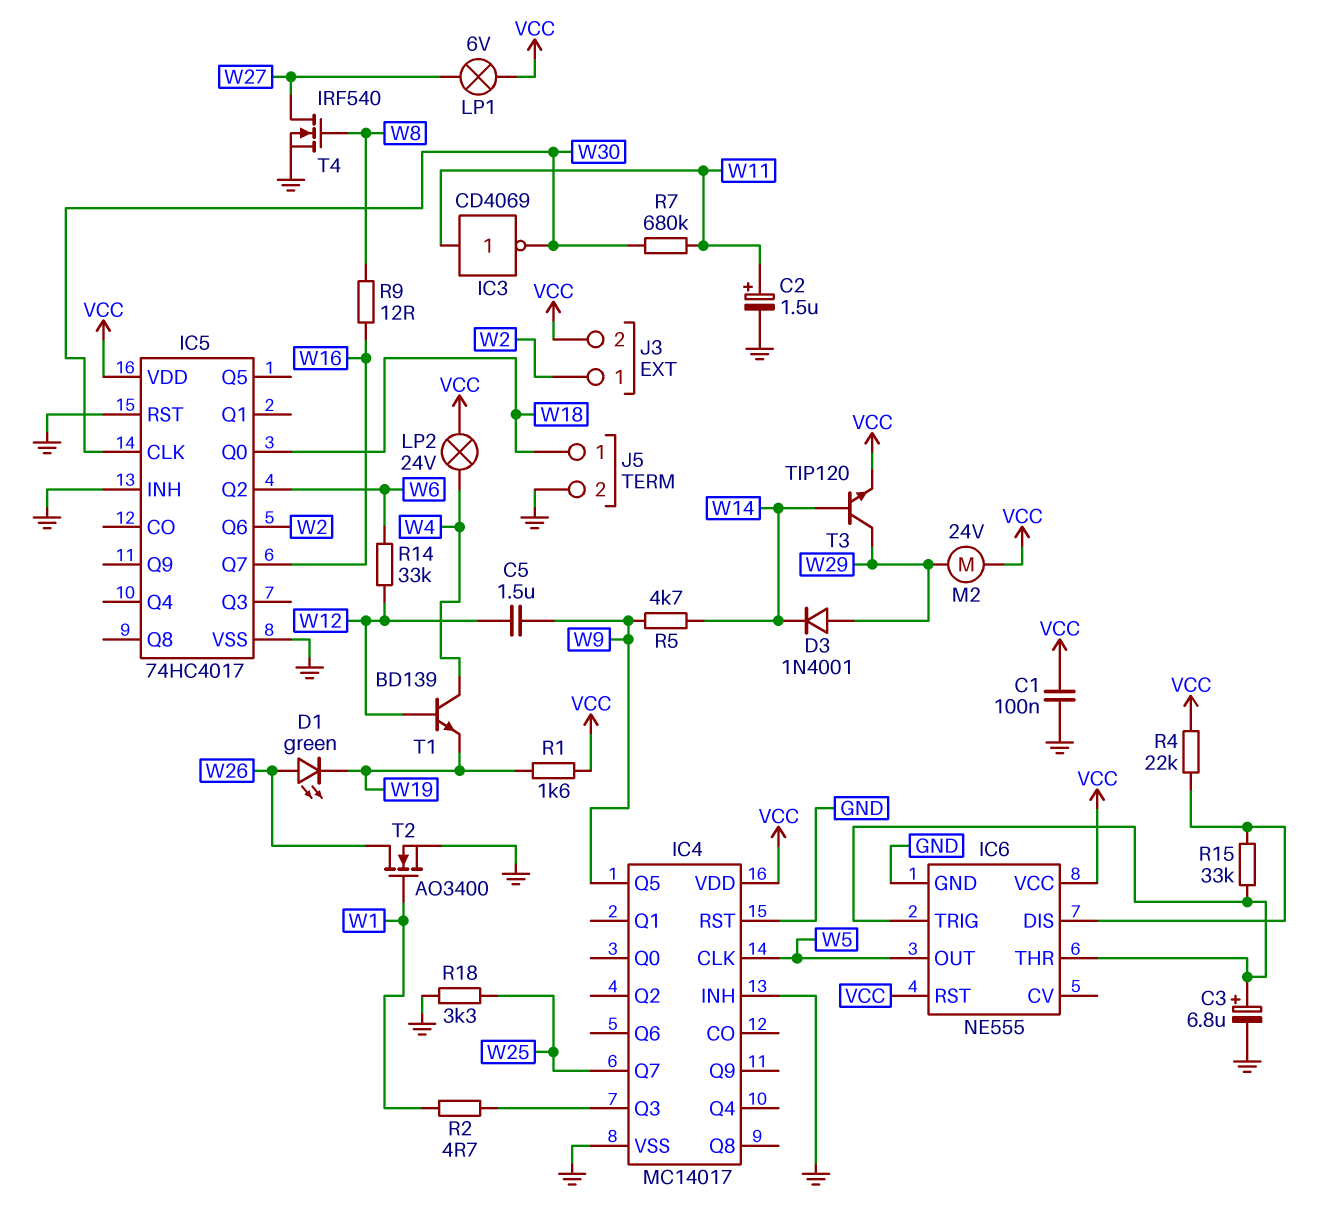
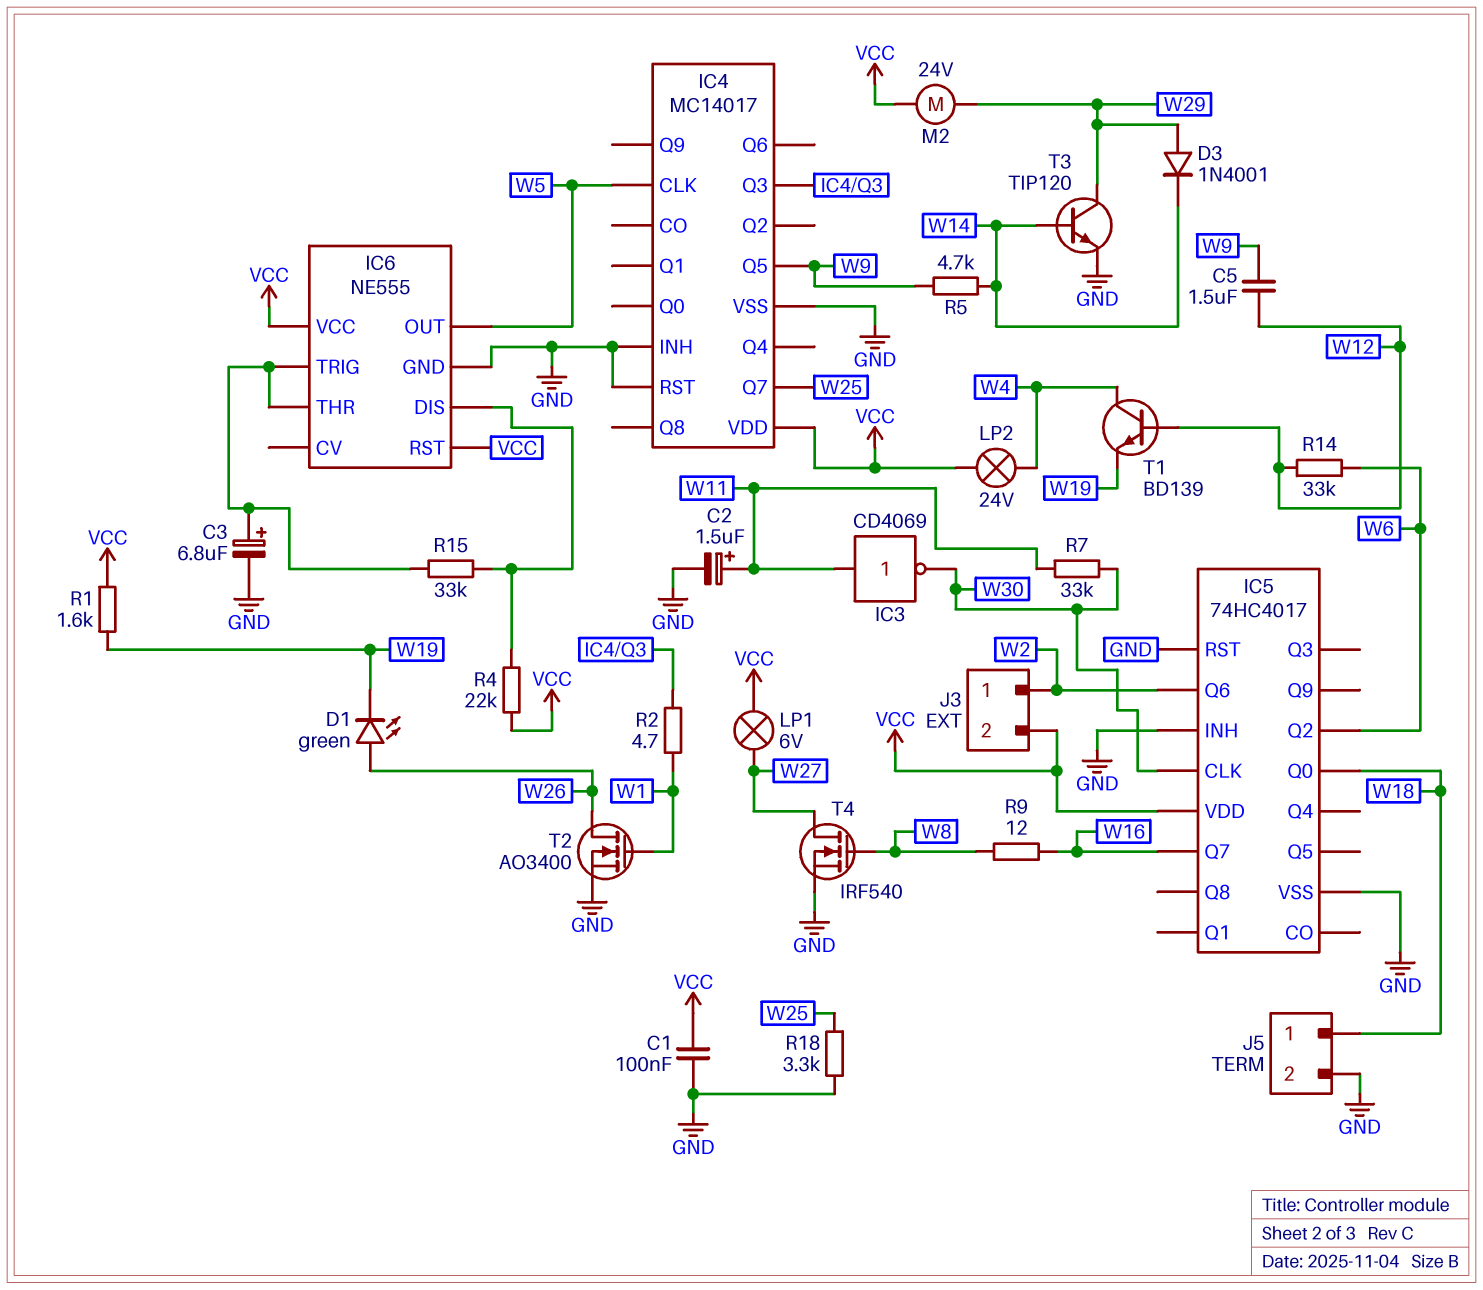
R7: 680k (W11, W30) -> 33k (W11, W30)
T3: NPN TIP120 (B W14, C W29, E VCC) -> NPN TIP120 (B W14, C W29, E GND)

